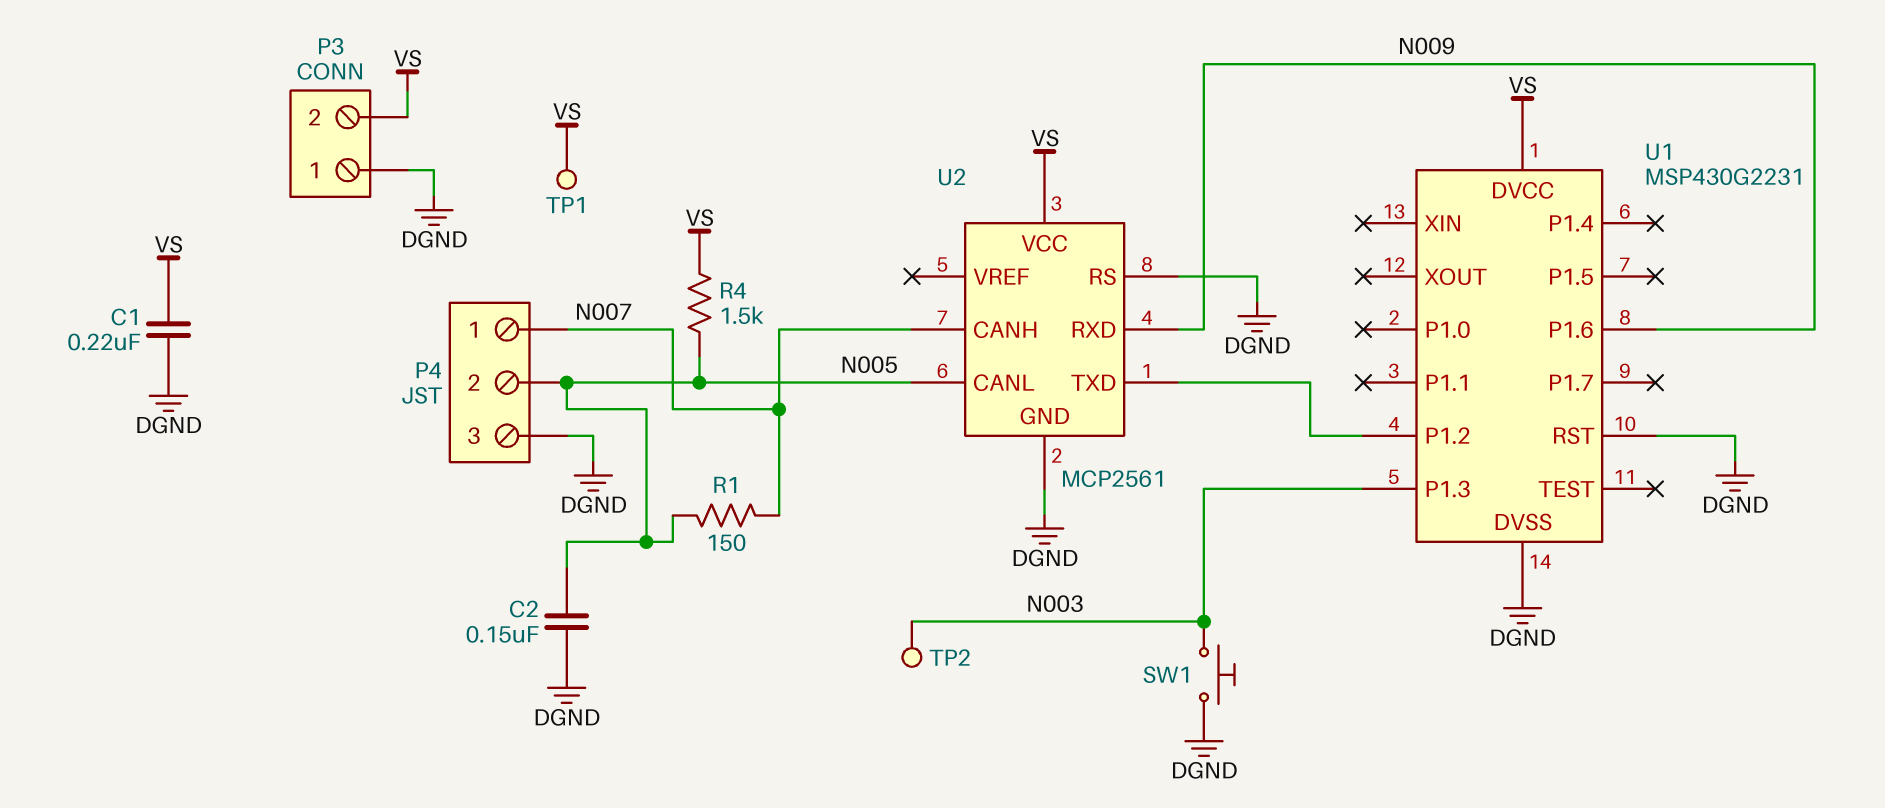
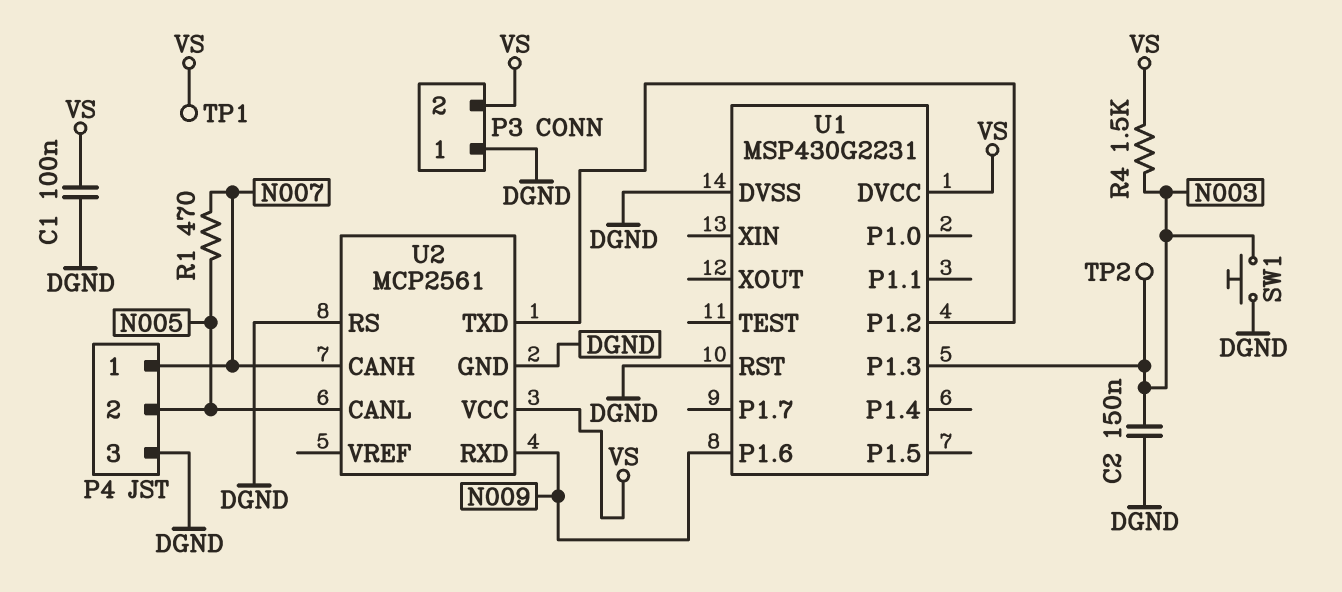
C1: 220nF (DGND, VS) -> 100nF (DGND, VS)
C2: 150nF (DGND, N005) -> 150nF (DGND, N003)
R1: 150 (N005, N007) -> 470 (N005, N007)
R4: 1.5k (N005, VS) -> 1.5k (N003, VS)

